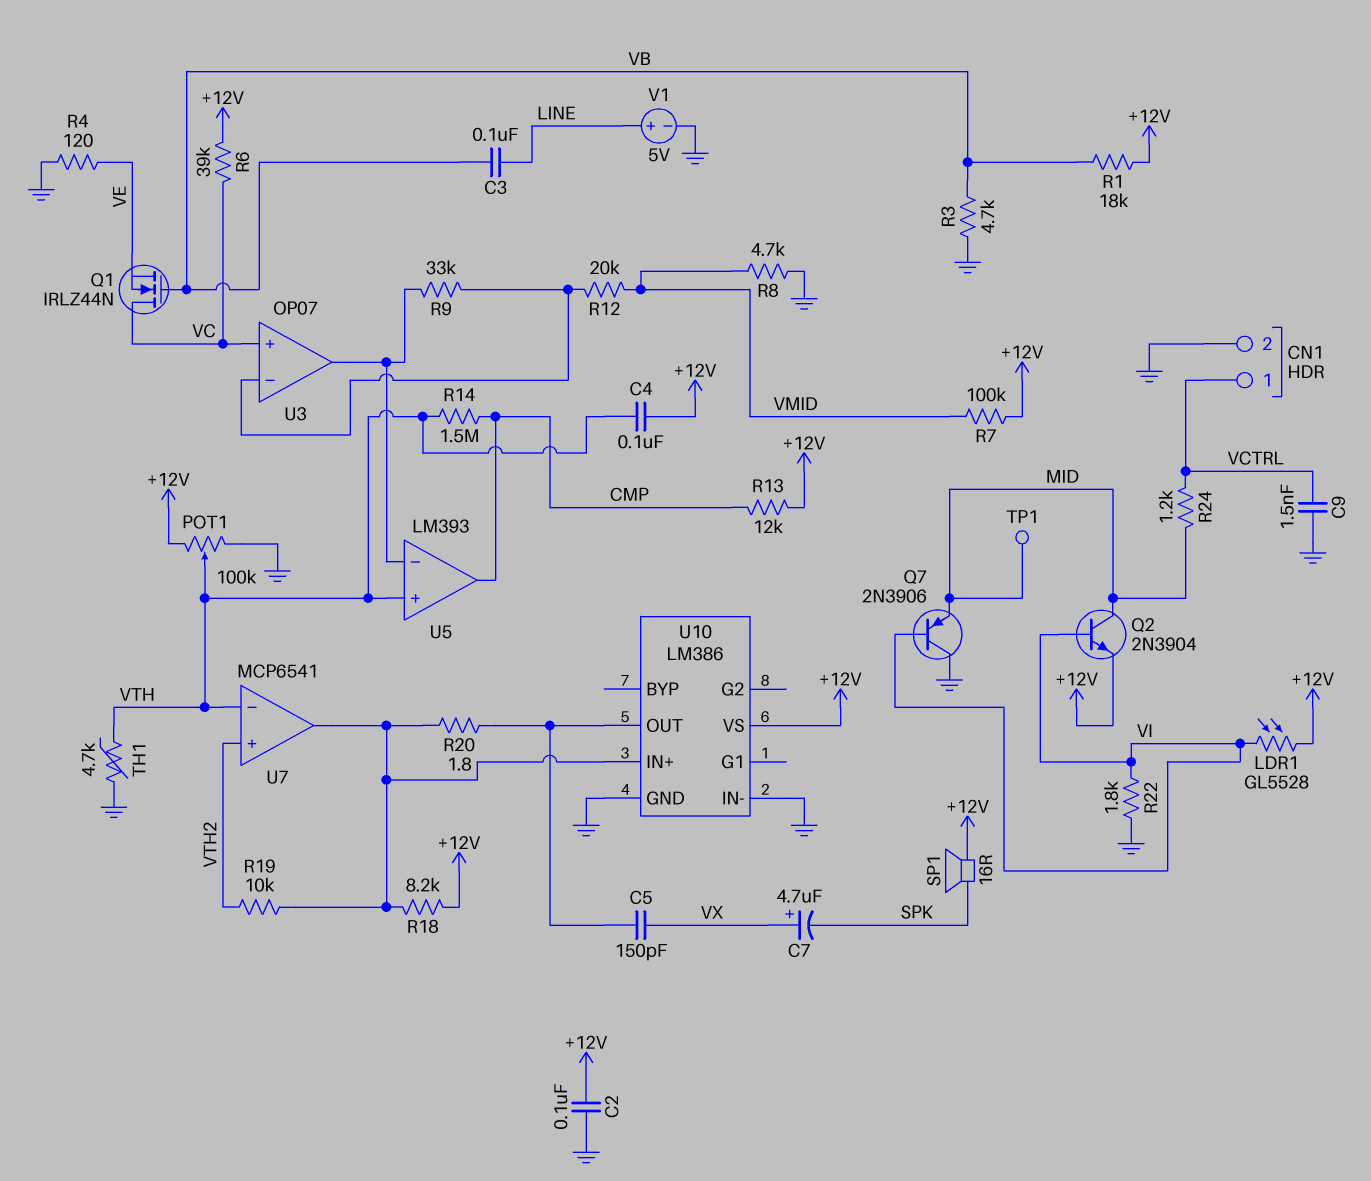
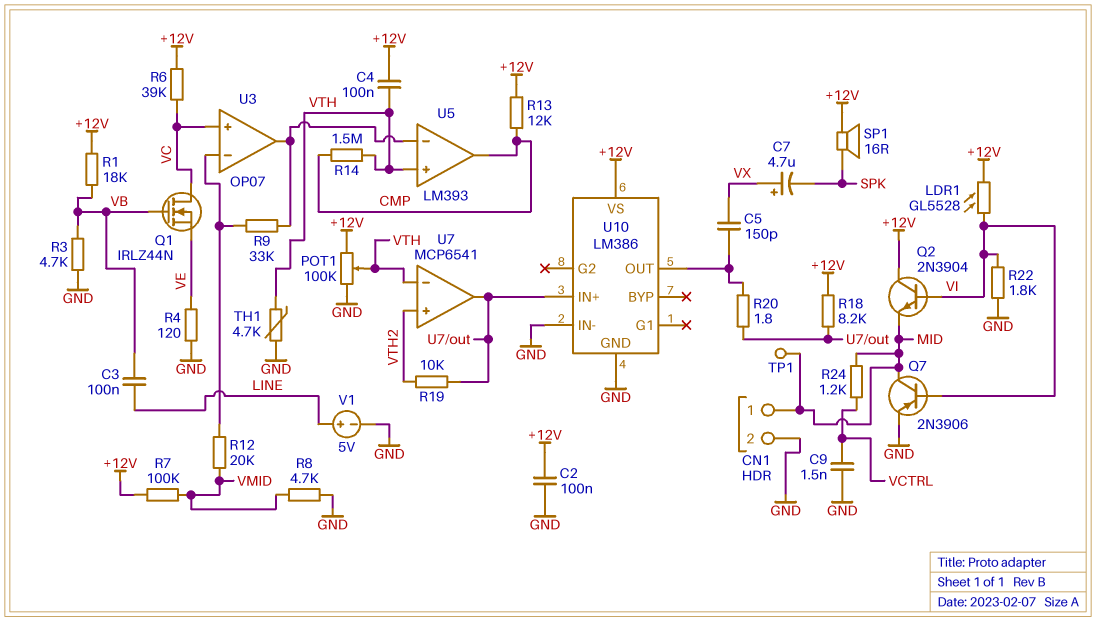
CN1 pin 1: VCTRL -> MID
Q2: NPN 2N3904 (B VI, C MID, E +12V) -> NPN 2N3904 (B VI, C +12V, E MID)
Q7: PNP 2N3906 (B VI, C GND, E MID) -> PNP 2N3906 (B VI, C MID, E GND)

